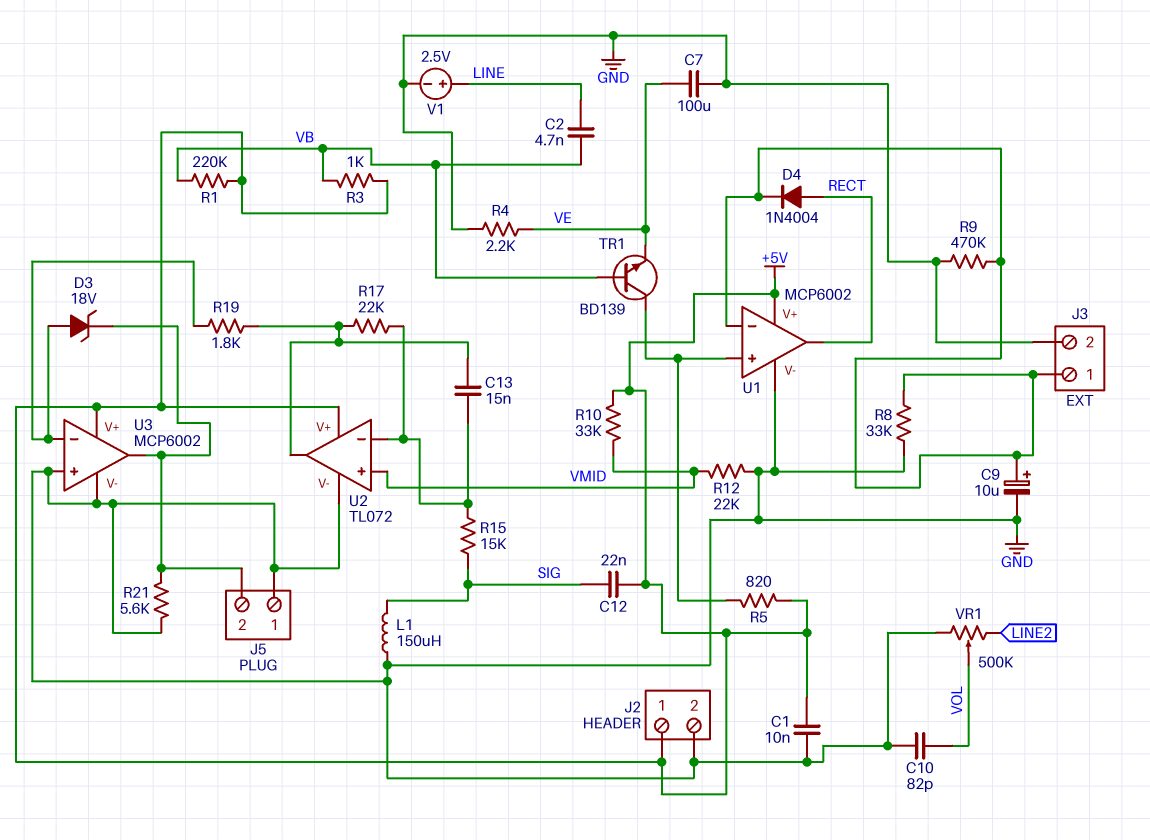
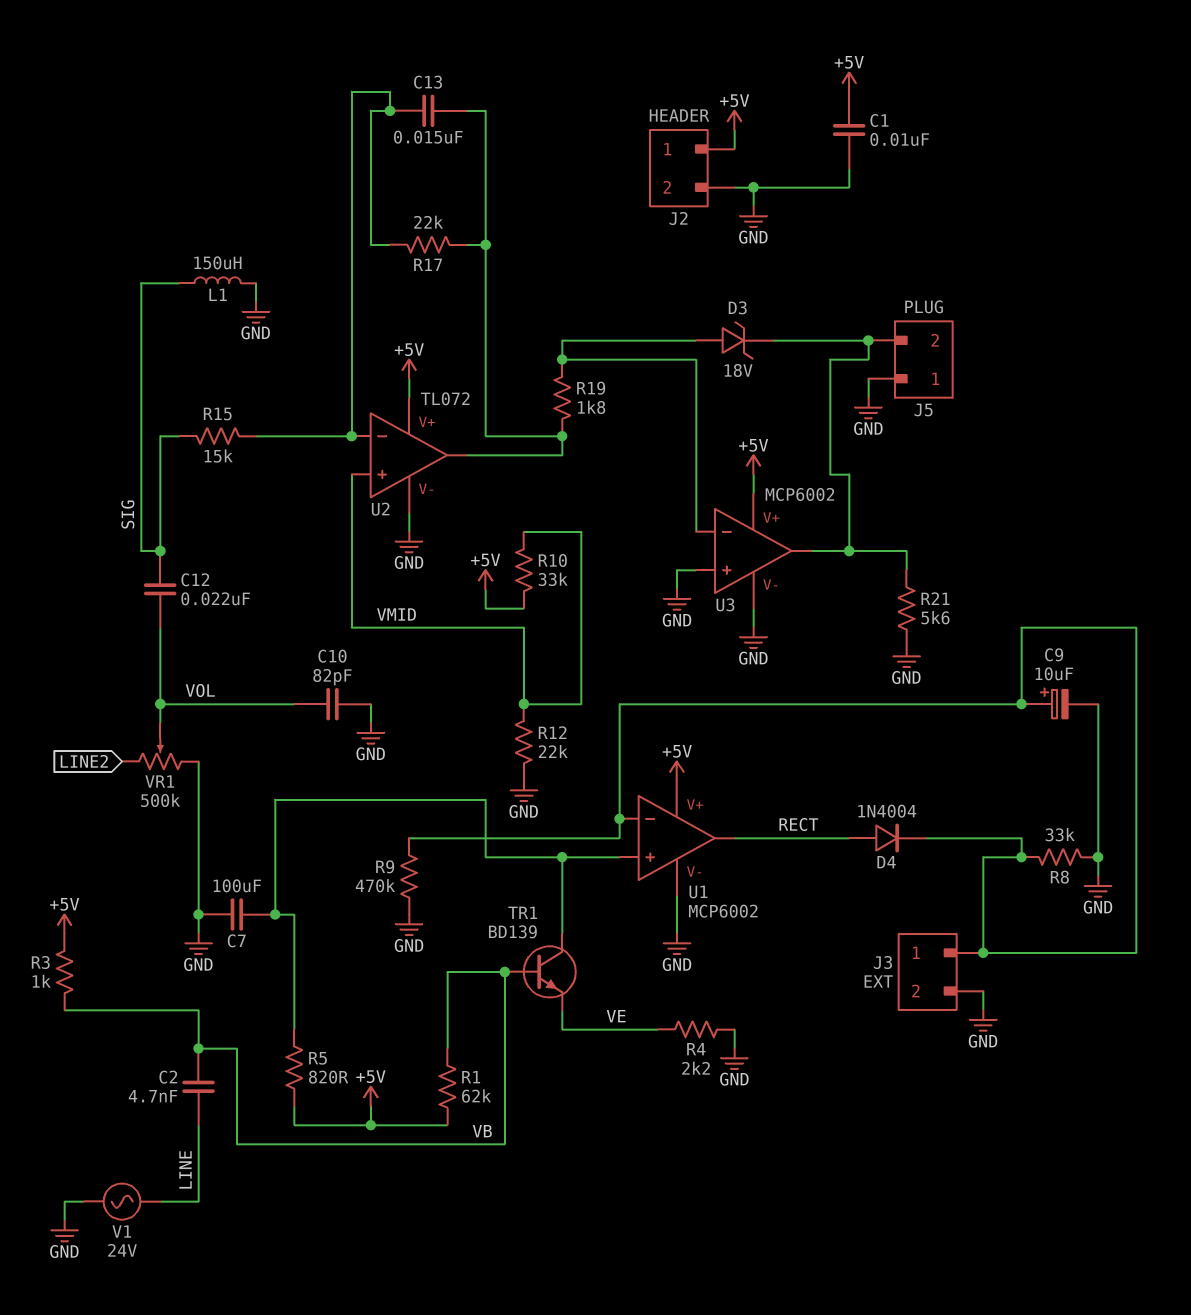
C7: 100uF (GND, VE) -> 100uF (GND, U1/in+)
C12: 22nF (+5V, SIG) -> 22nF (SIG, VOL)
R1: 220k (+5V, VB) -> 62k (+5V, VB)
V1: 2.5V (plus LINE, minus GND) -> AC 24V (GND, LINE)

